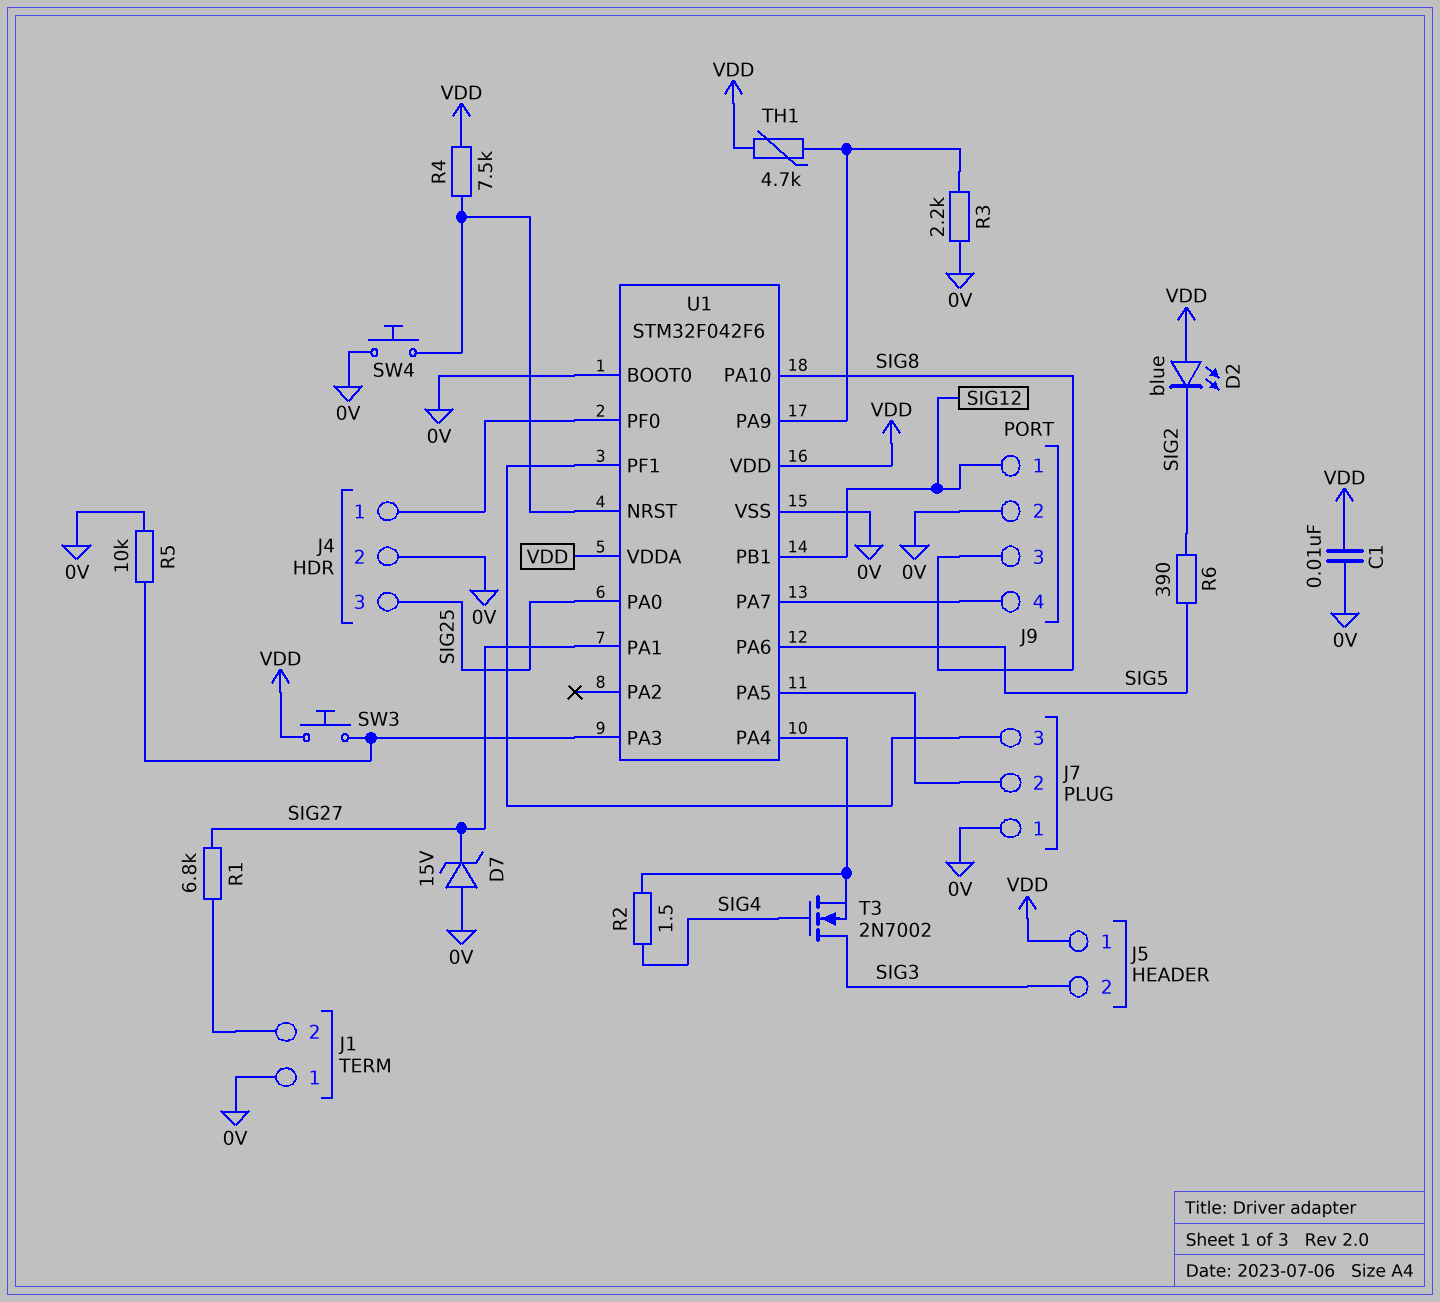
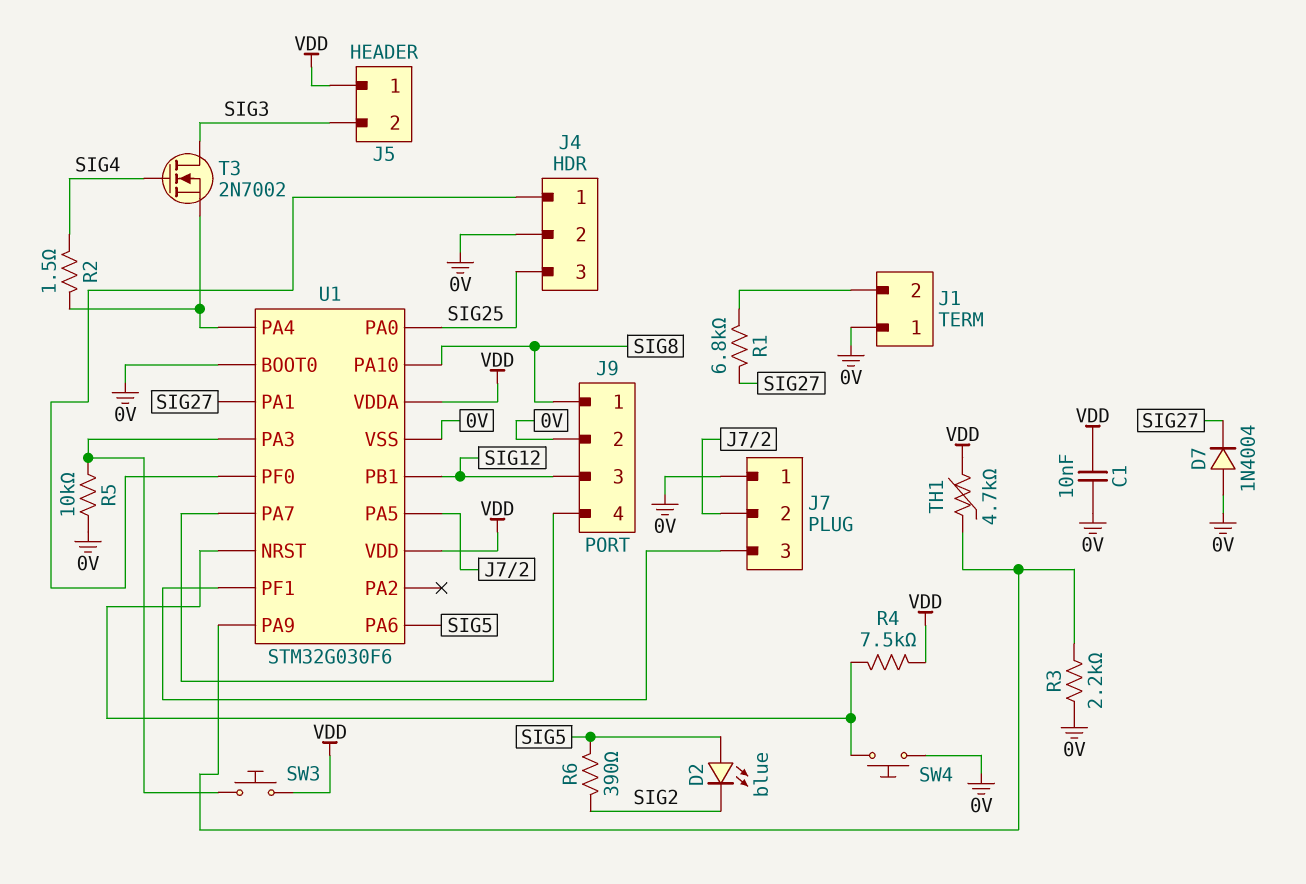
D2: LED blue (A VDD, K SIG2) -> LED blue (A SIG5, K SIG2)
D7: zener 15V (A 0V, K SIG27) -> diode 1N4004 (A 0V, K SIG27)
J9 pin 1: SIG12 -> SIG8
J9 pin 3: SIG8 -> SIG12
U1: STM32F042F6 -> STM32G030F6

